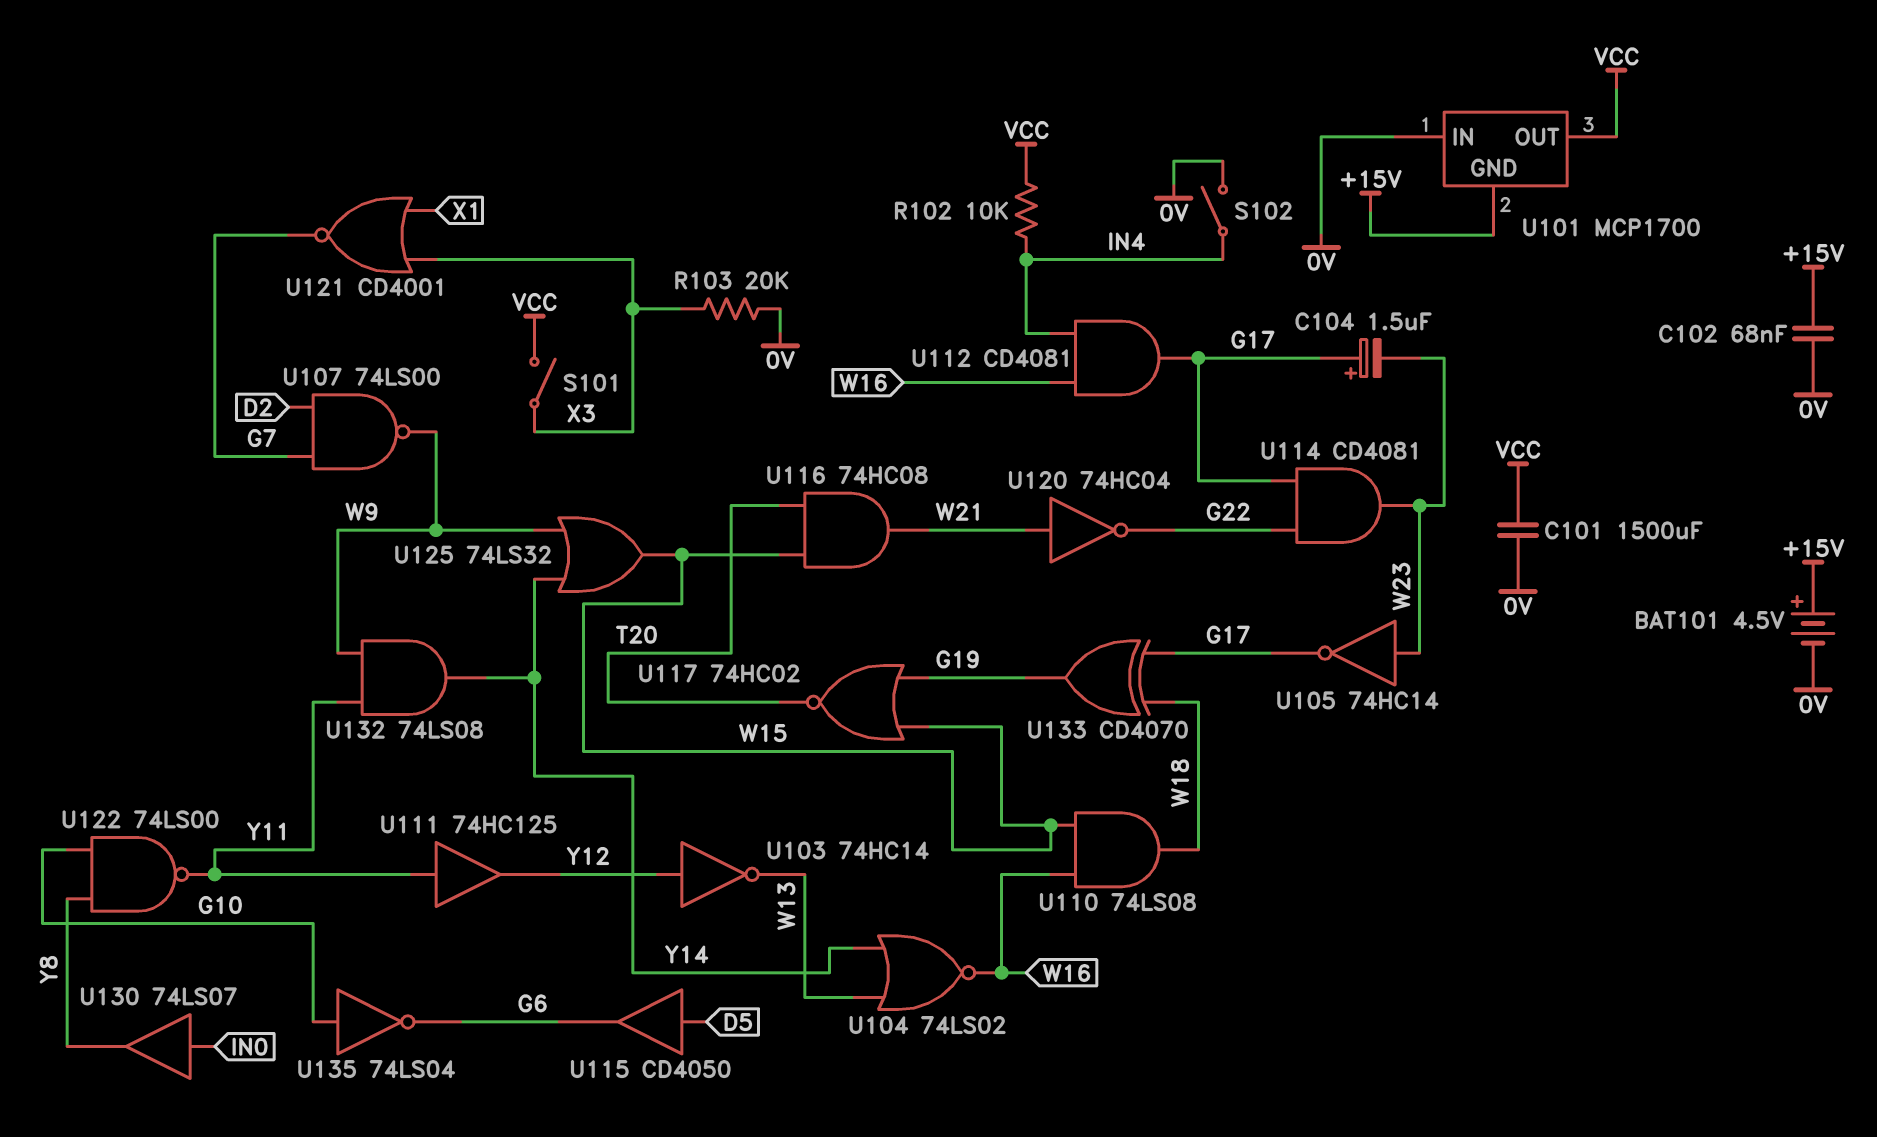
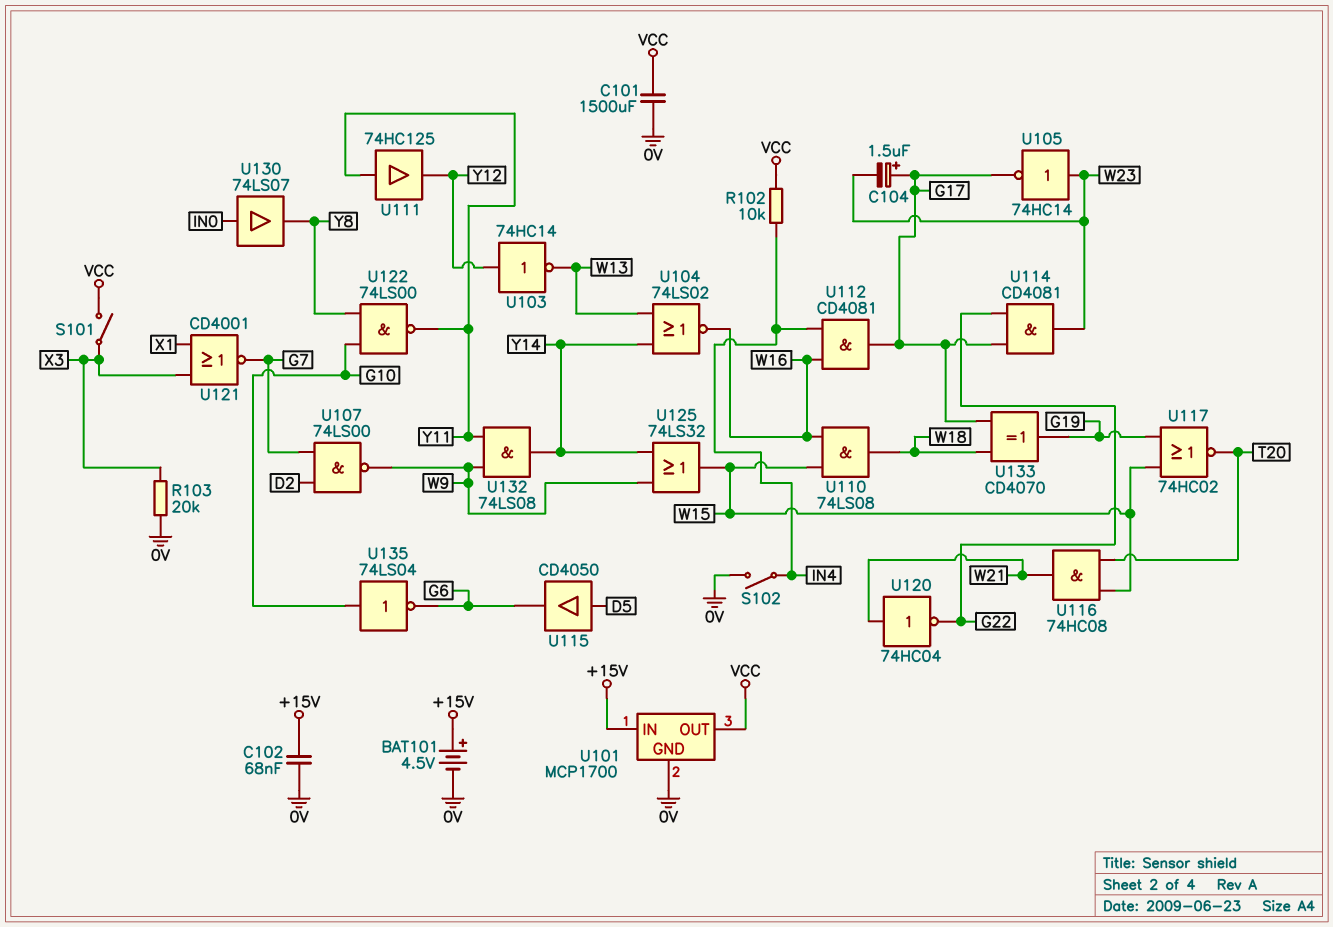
U101 pin GND: +15V -> 0V
U101 pin IN: 0V -> +15V

